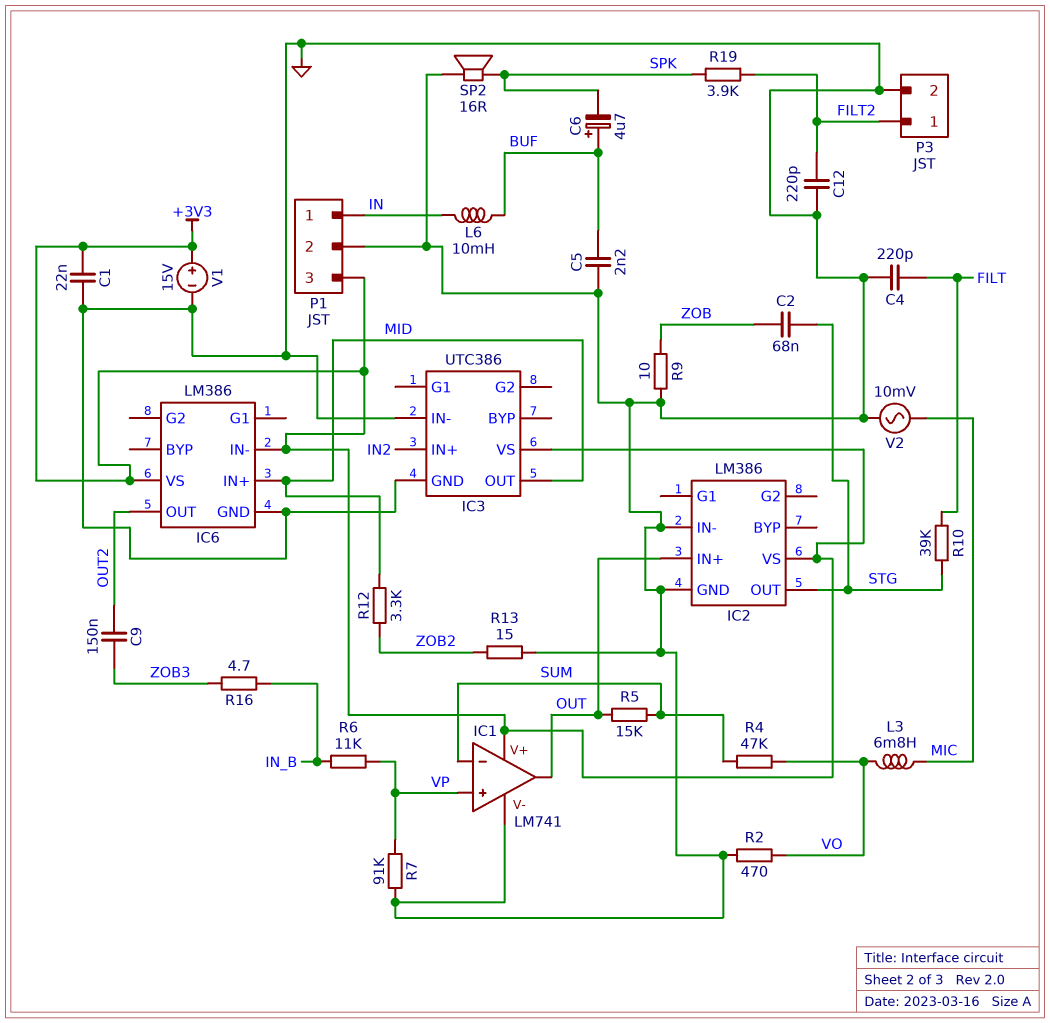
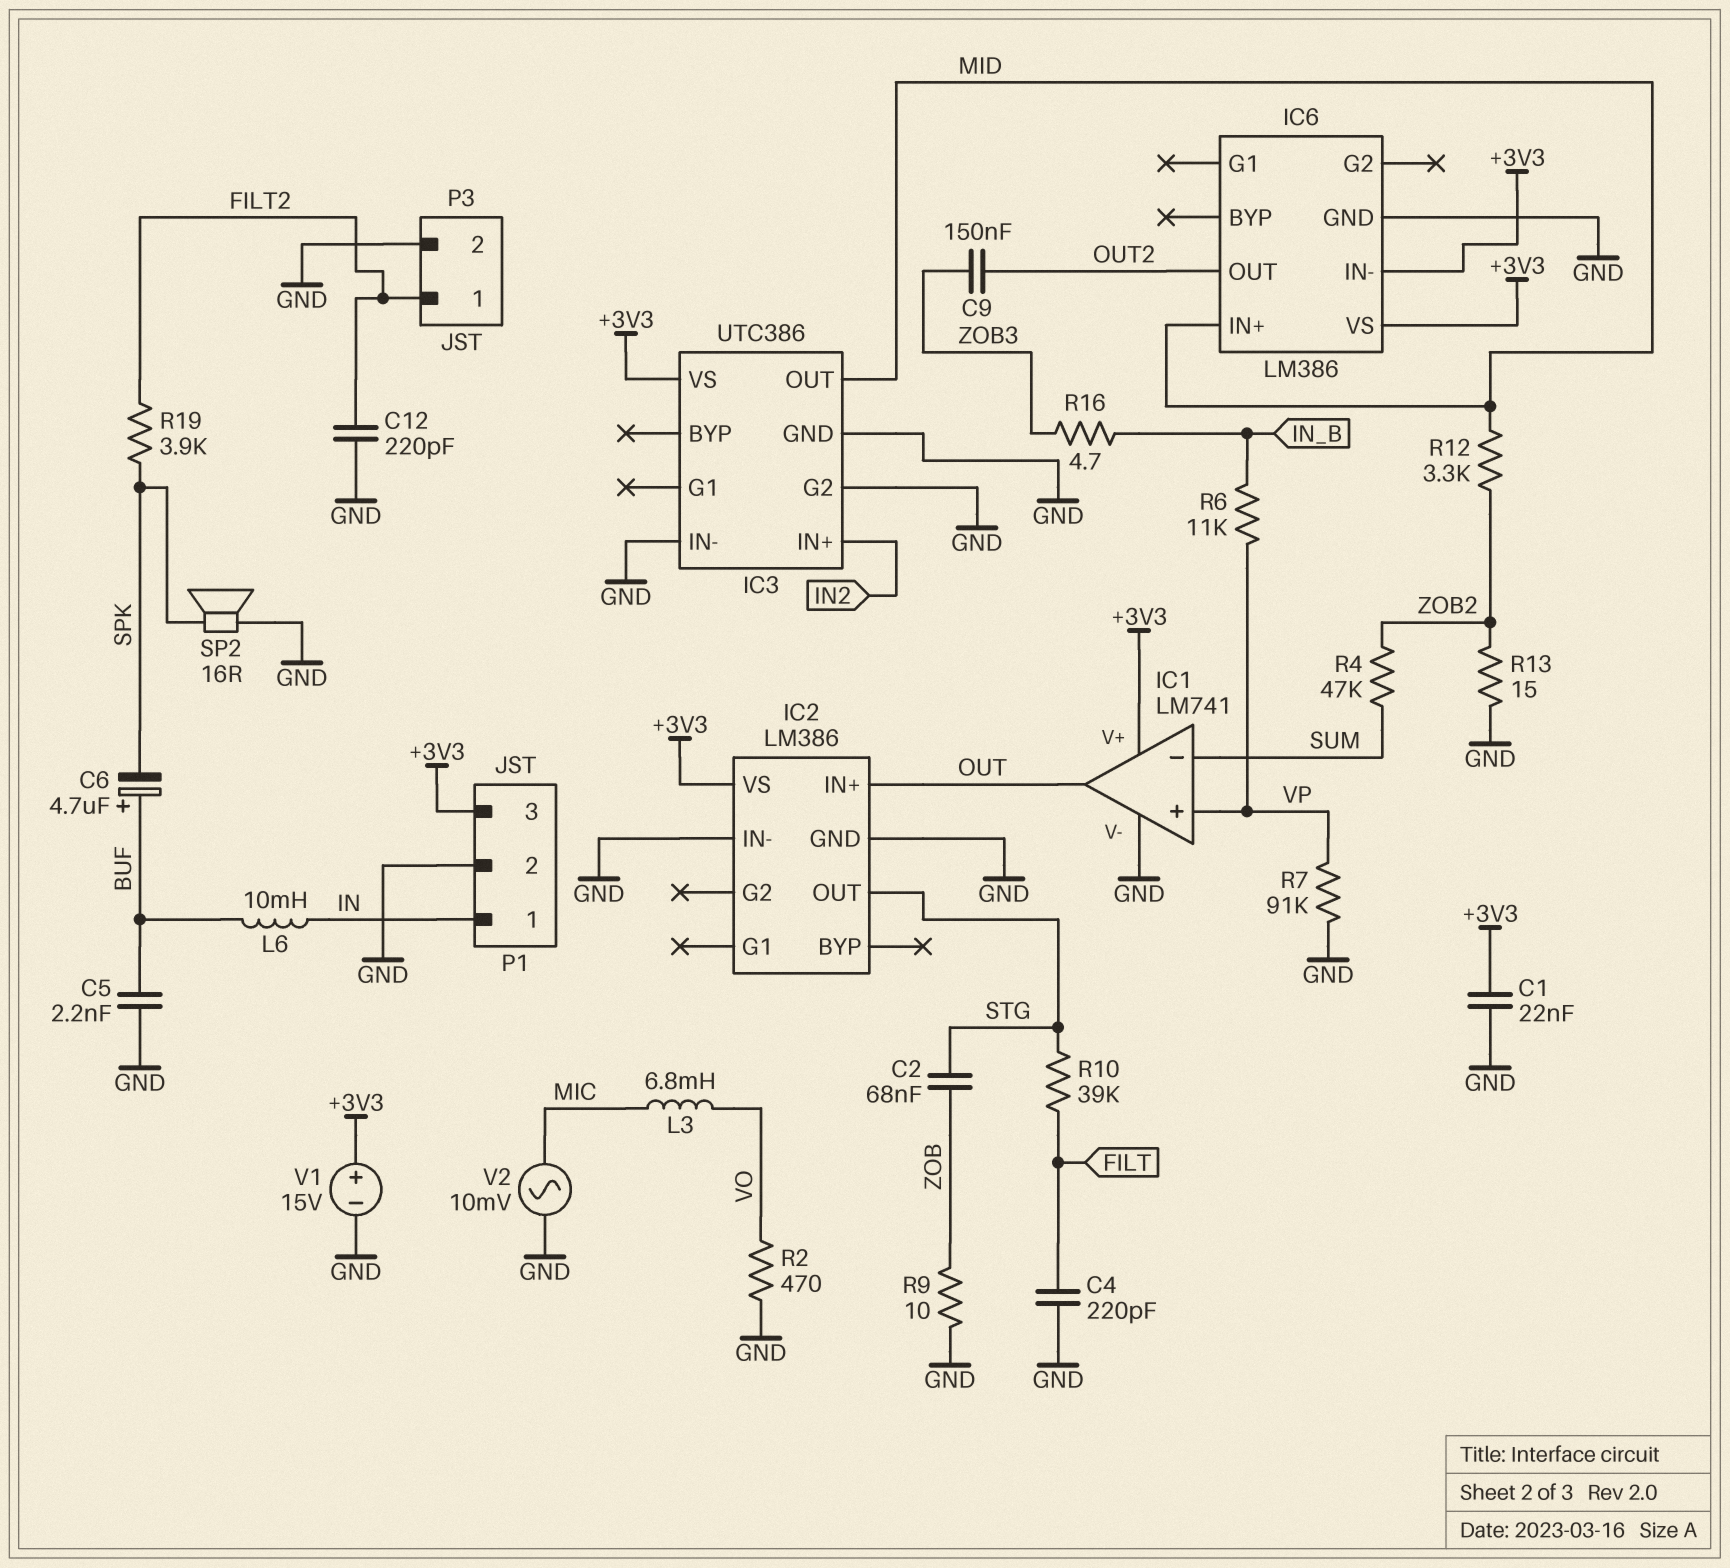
IC3 pin G2: none -> GND
R4: 47k (SUM, VO) -> 47k (SUM, ZOB2)
R5: 15k (OUT, SUM) -> none

